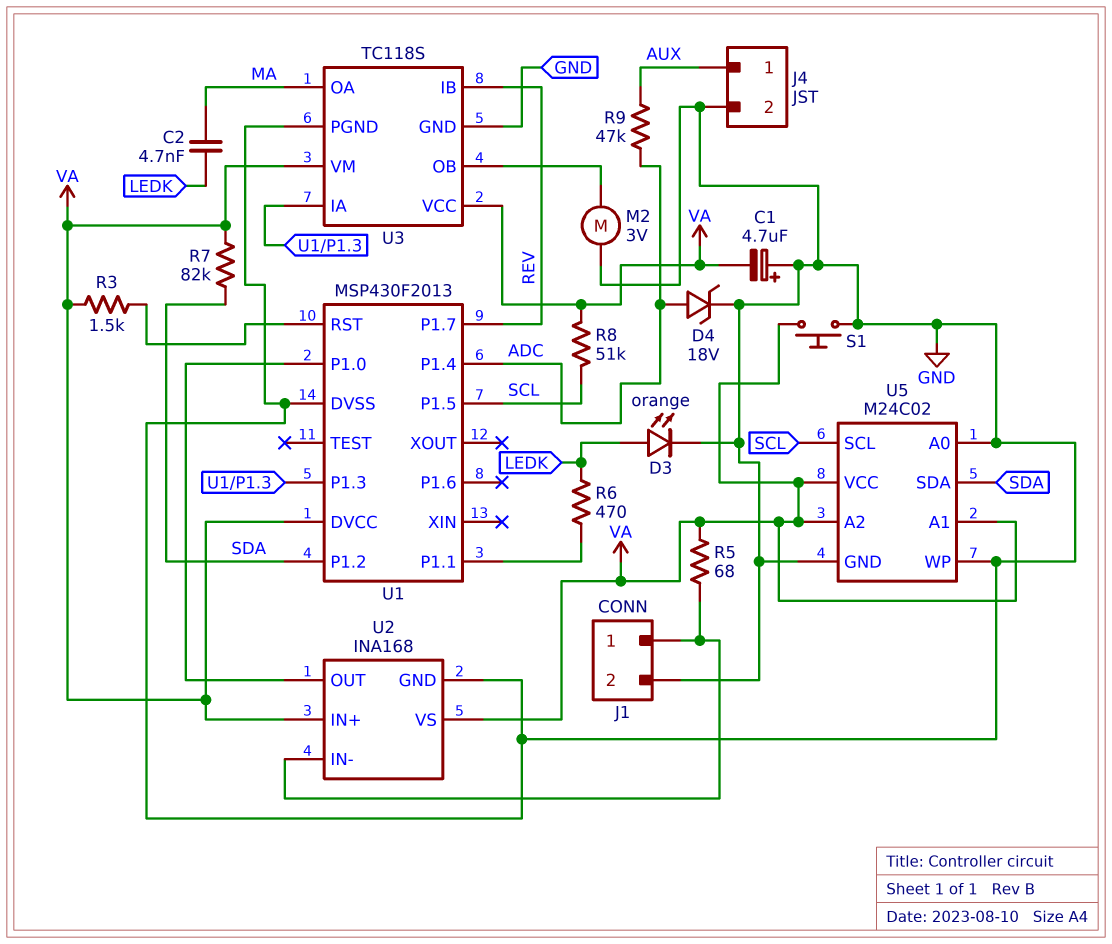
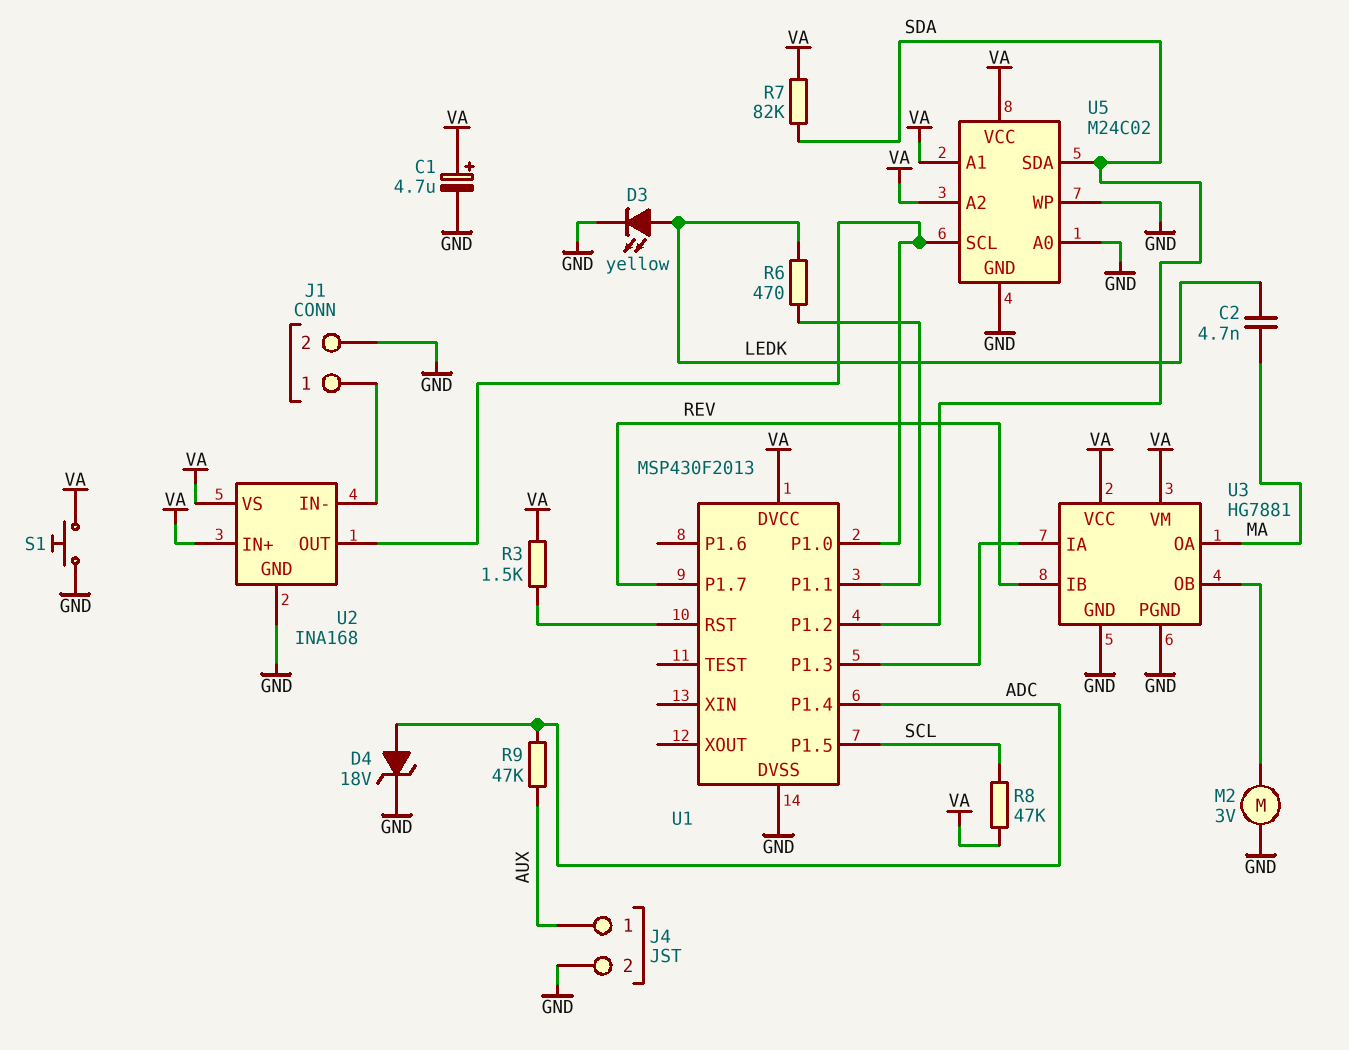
C1: 4.7uF (plus GND, minus VA) -> 4.7uF (plus VA, minus GND)
D3: LED orange (A LEDK, K GND) -> LED yellow (A LEDK, K GND)
R5: 68 (J1/1, VA) -> none
R8: 51k (SCL, VA) -> 47k (SCL, VA)
U3: TC118S -> HG7881
U5 pin SCL: SCL -> U1/P1.0

